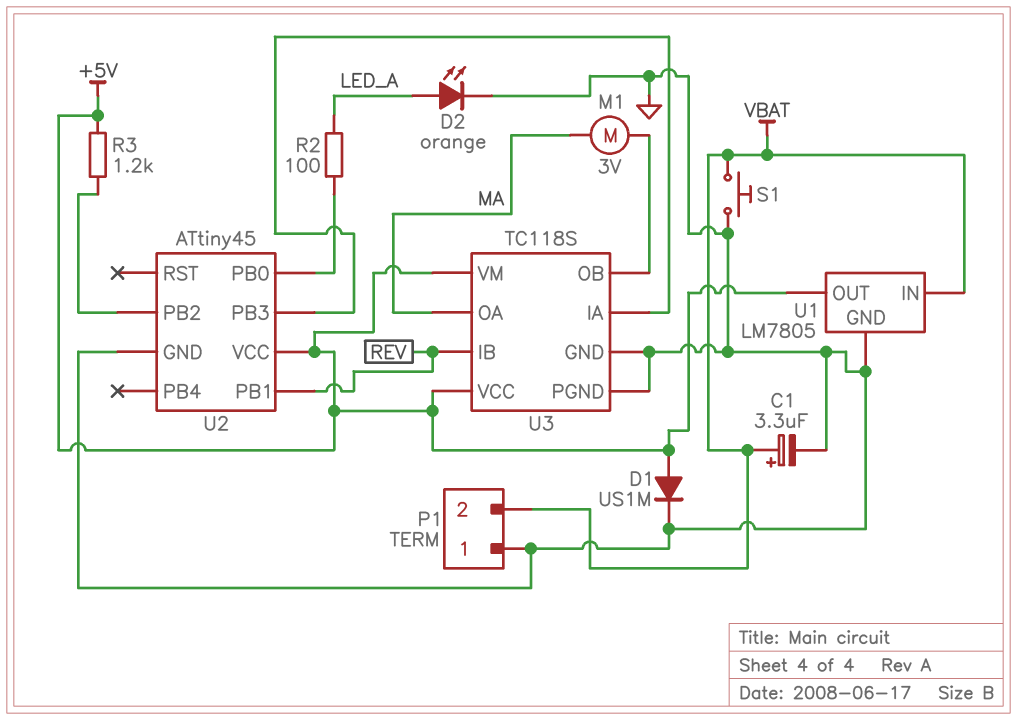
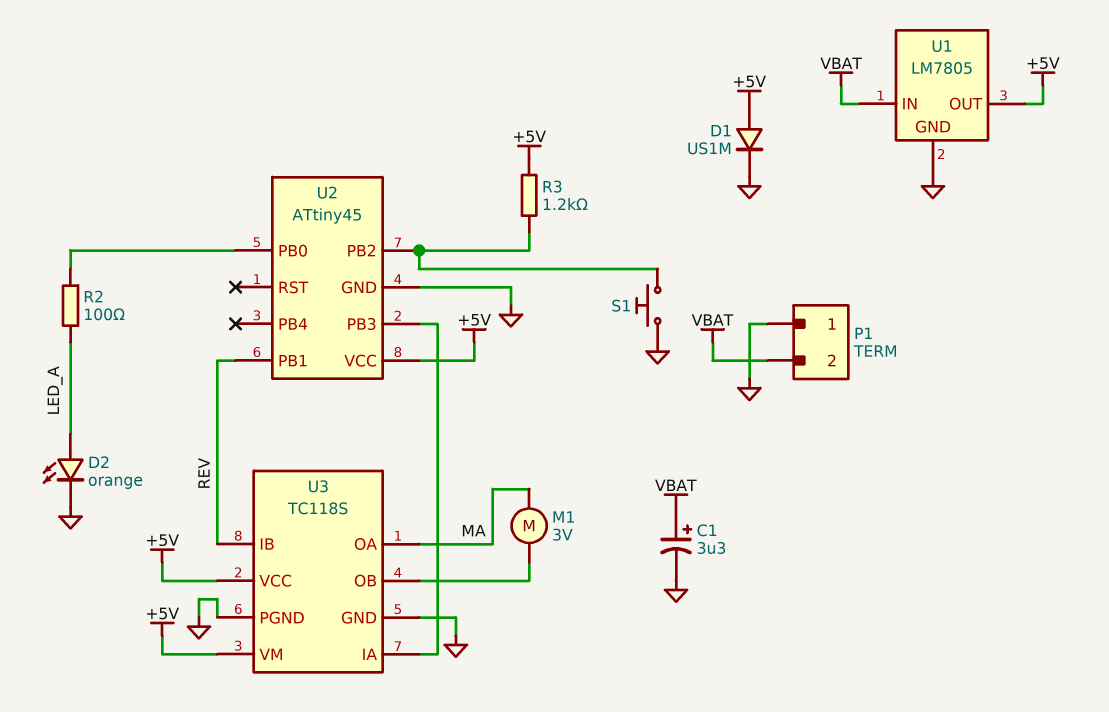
S1: button (GND, VBAT) -> button (GND, U2/PB2)

